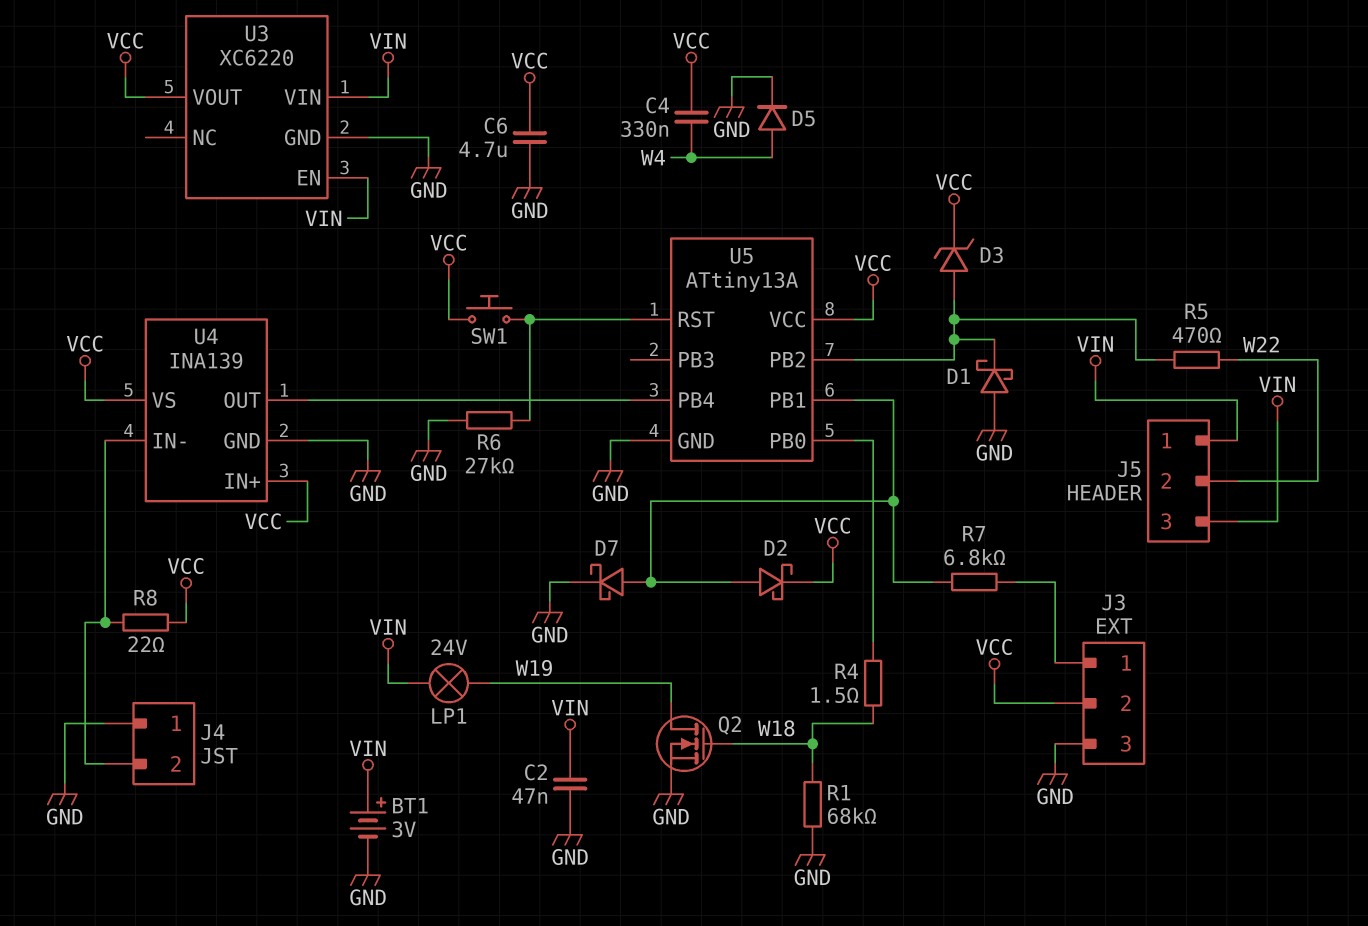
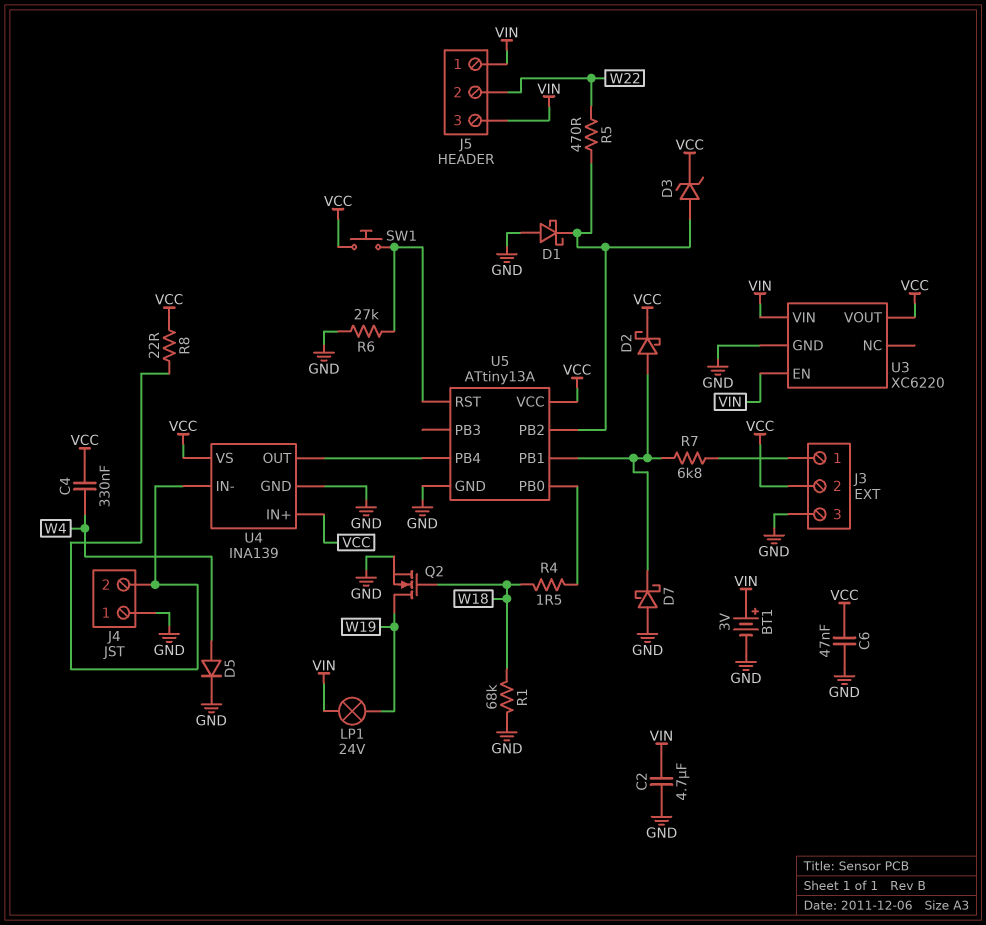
C2: 47nF (GND, VIN) -> 4.7uF (GND, VIN)
C6: 4.7uF (GND, VCC) -> 47nF (GND, VCC)
D7: schottky (A U5/PB1, K GND) -> schottky (A GND, K U5/PB1)

